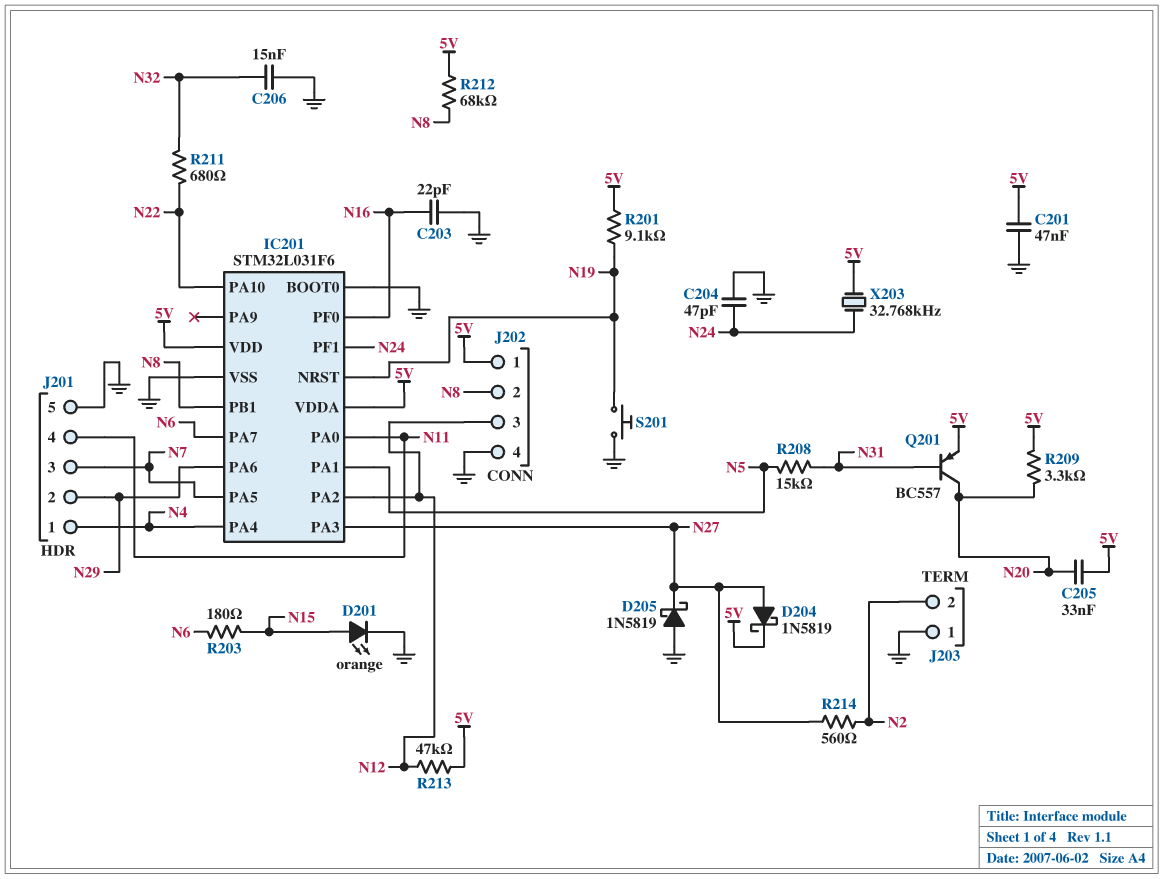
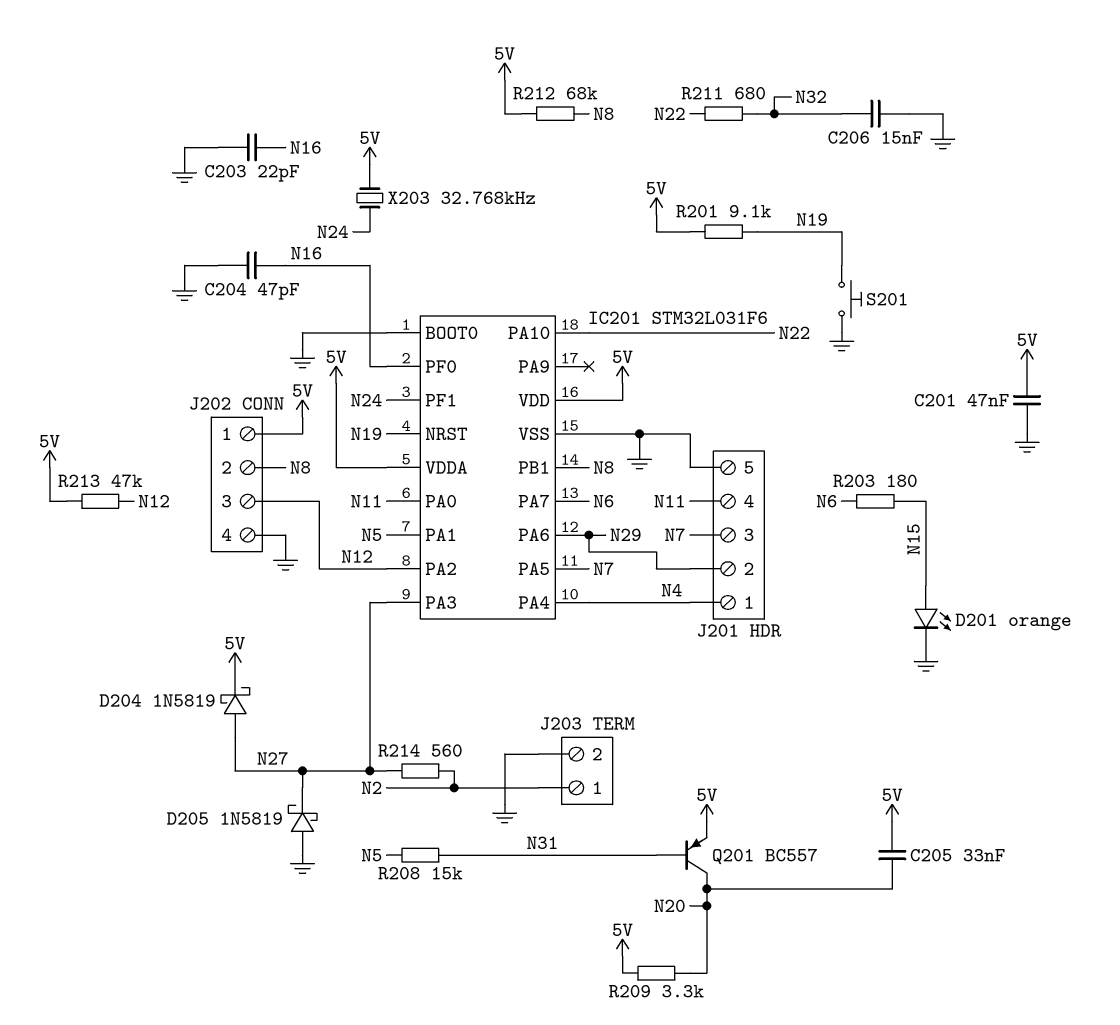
C204: 47pF (GND, N24) -> 47pF (GND, N16)
J203 pin 1: GND -> N2
J203 pin 2: N2 -> GND

